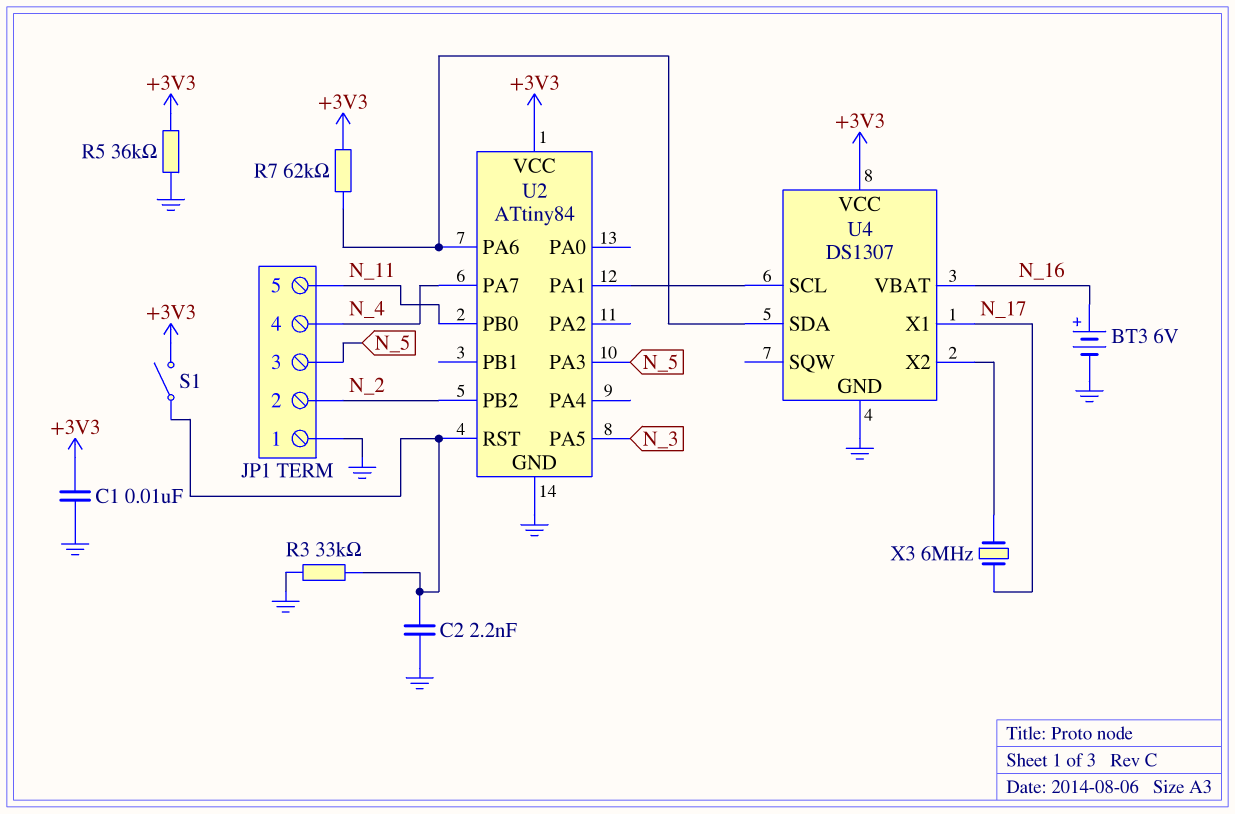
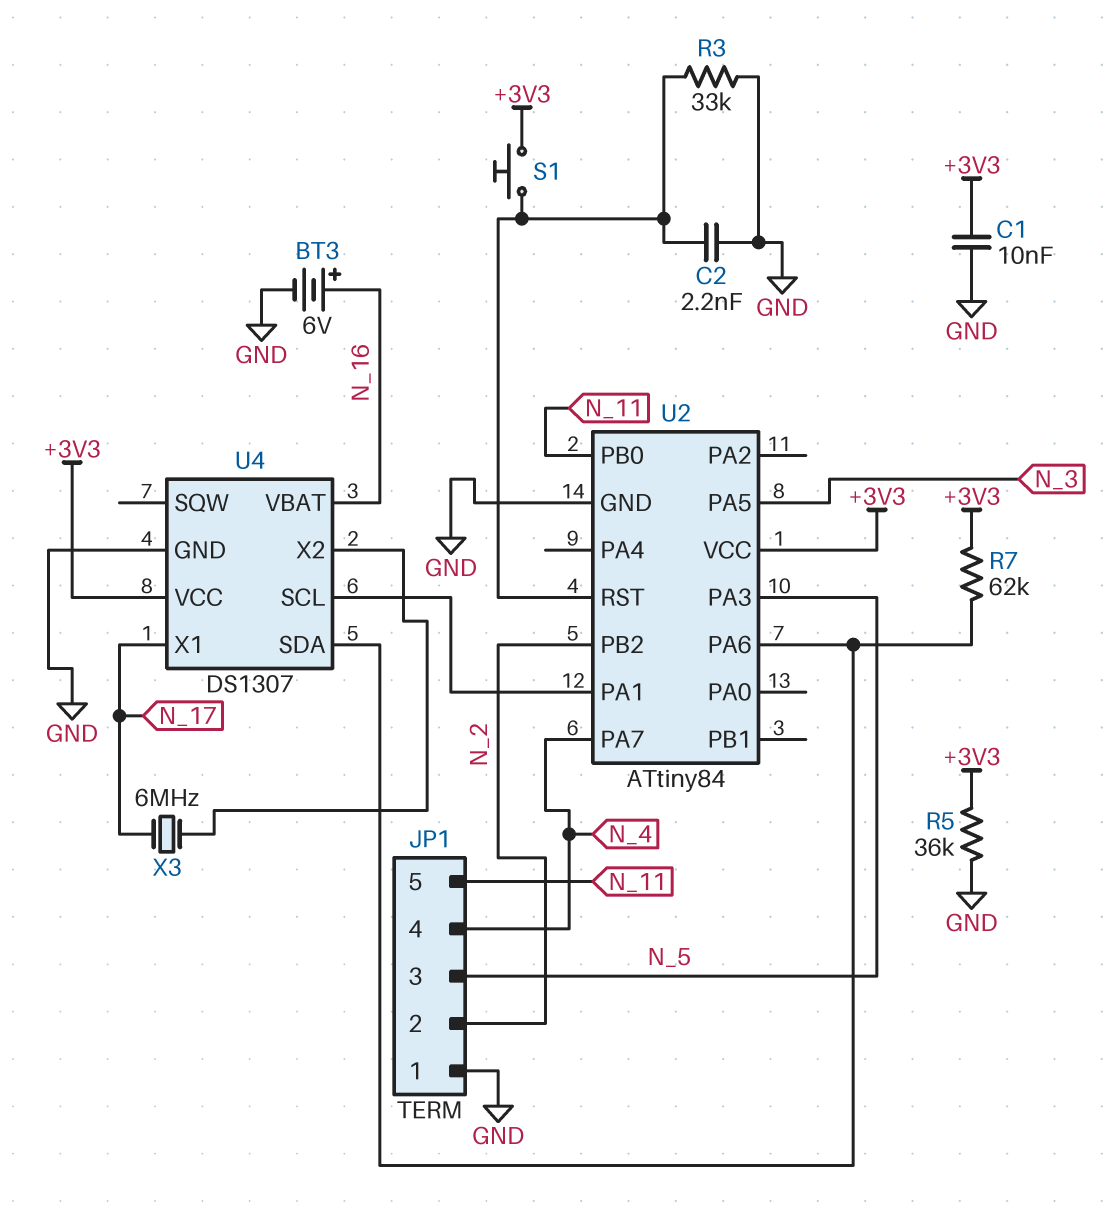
S1: switch (+3V3, U2/RST) -> button (+3V3, U2/RST)

